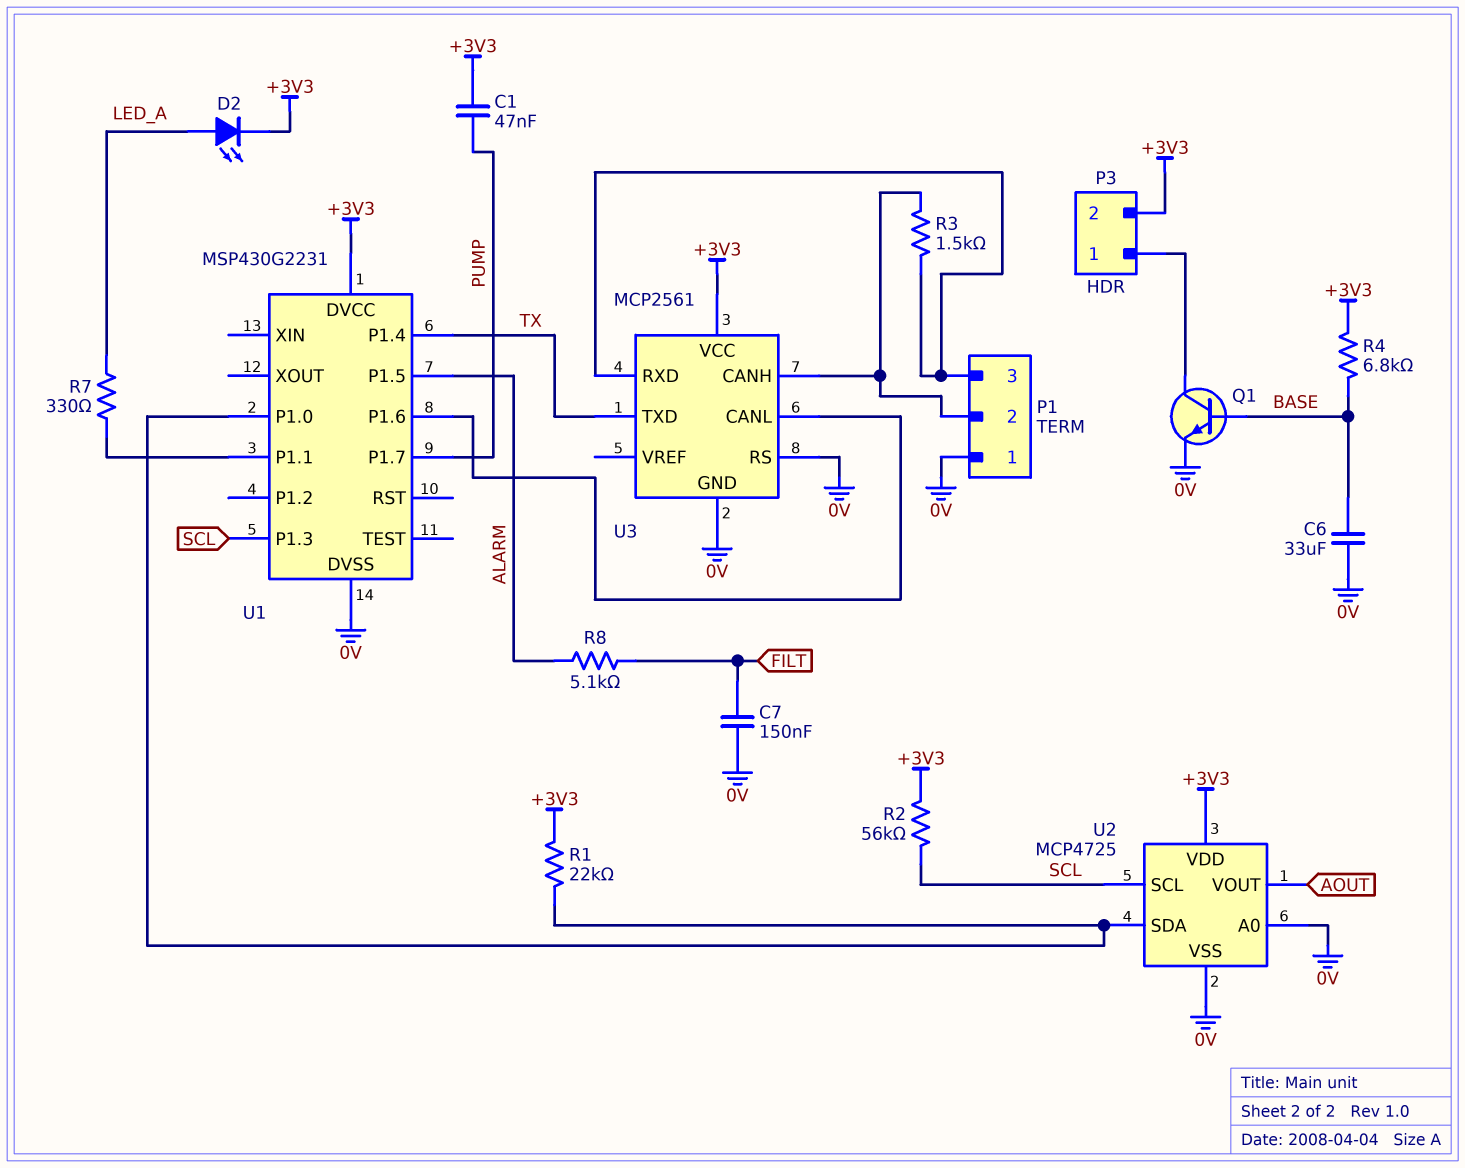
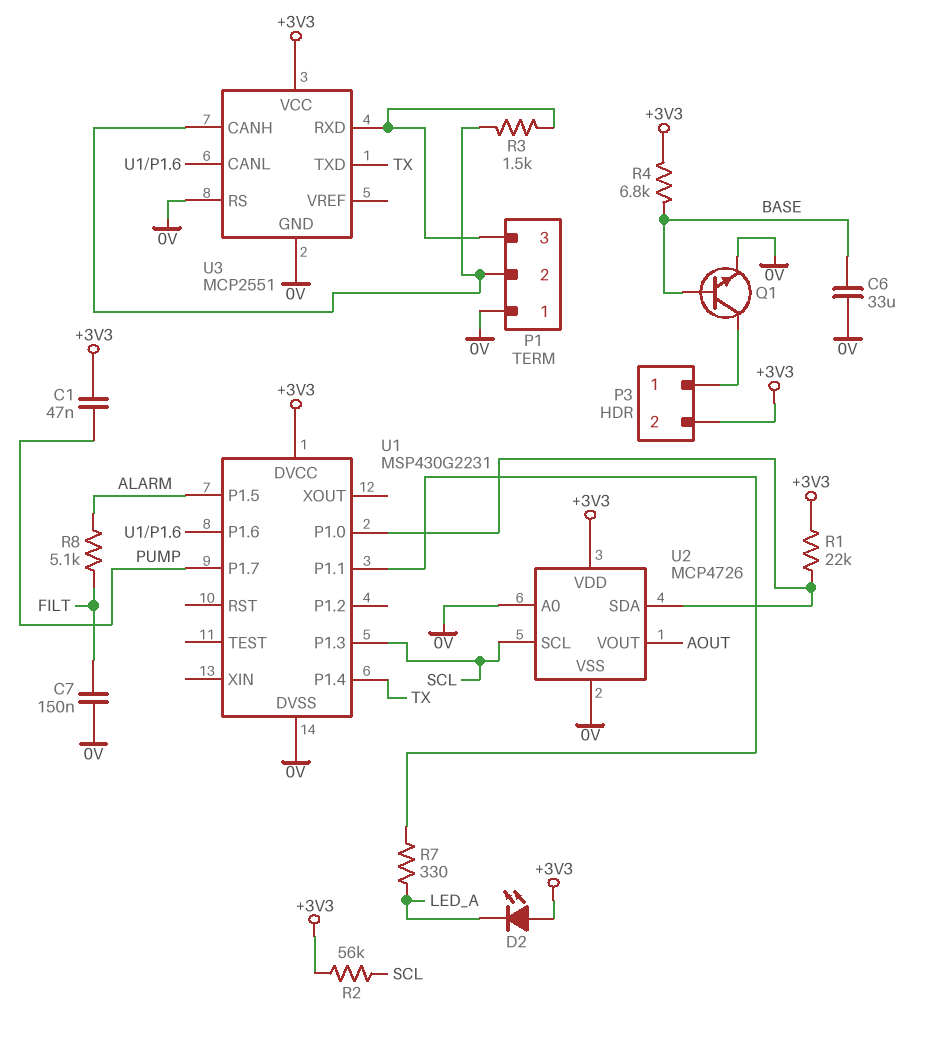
D2: LED (A LED_A, K +3V3) -> LED (A +3V3, K LED_A)
U2: MCP4725 -> MCP4726
U3: MCP2561 -> MCP2551

